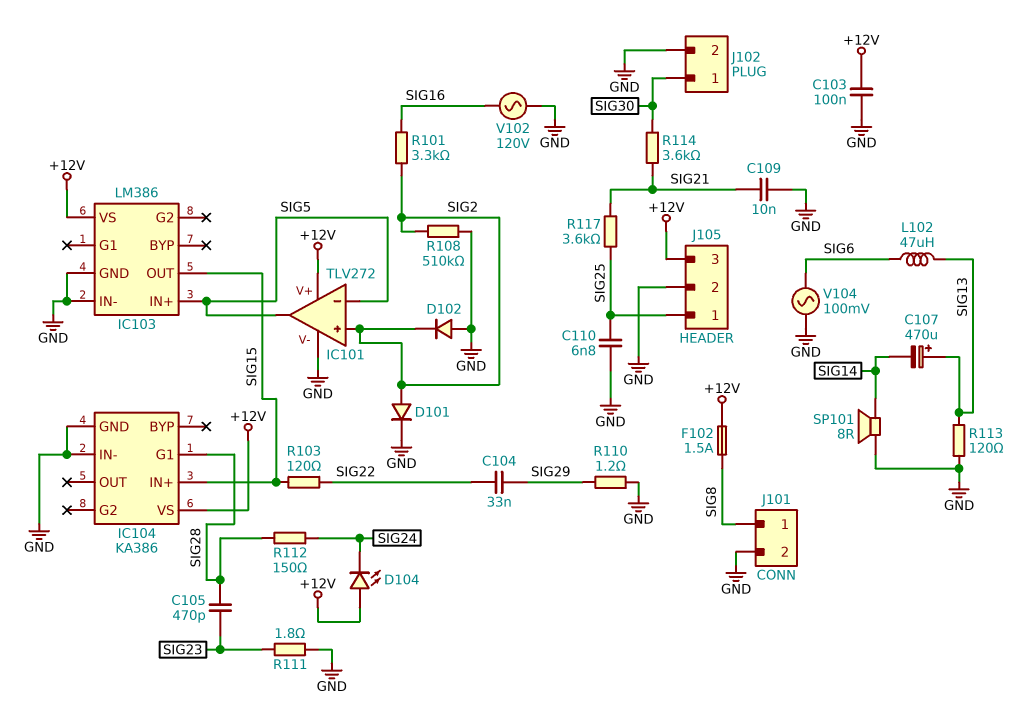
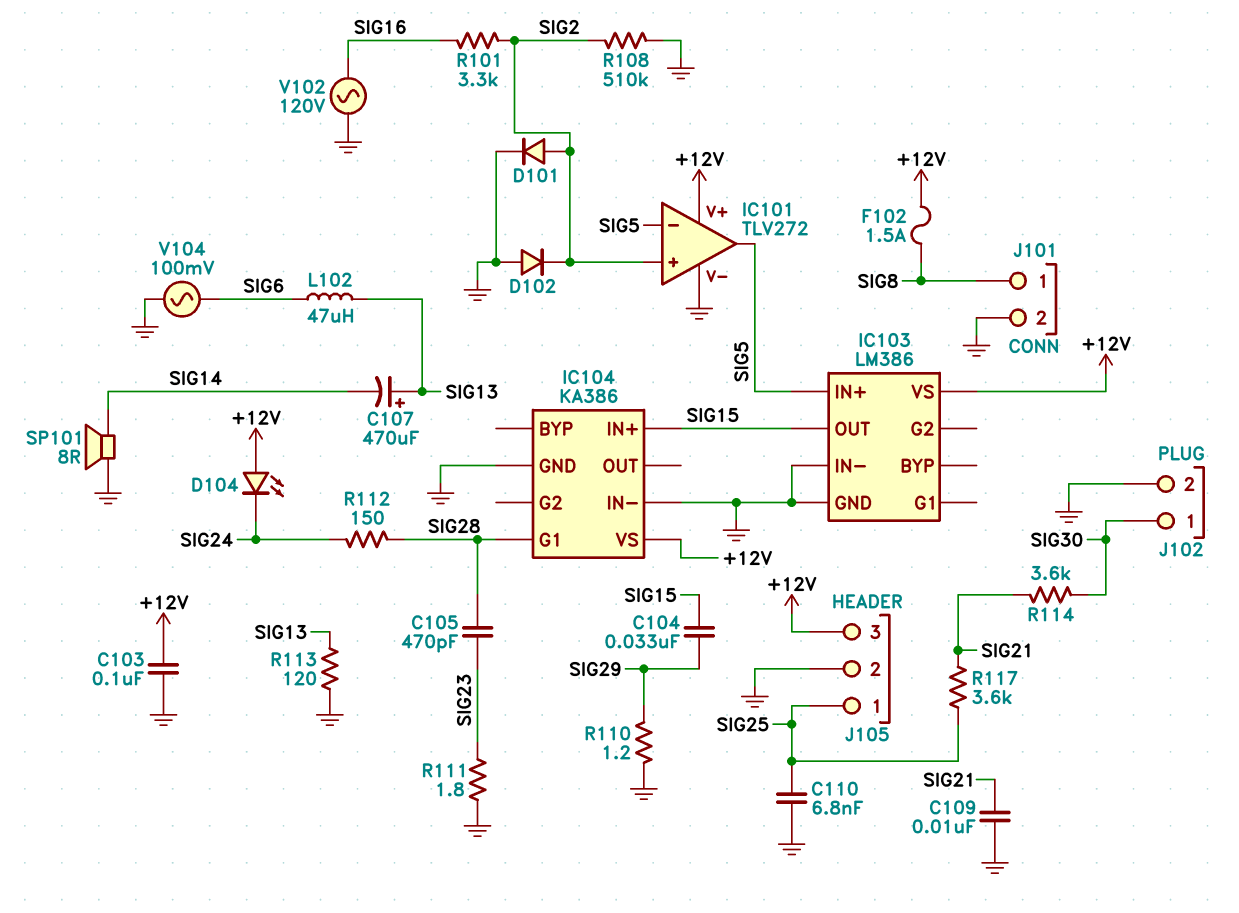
C104: 33nF (SIG22, SIG29) -> 33nF (SIG15, SIG29)
R103: 120 (SIG15, SIG22) -> none

